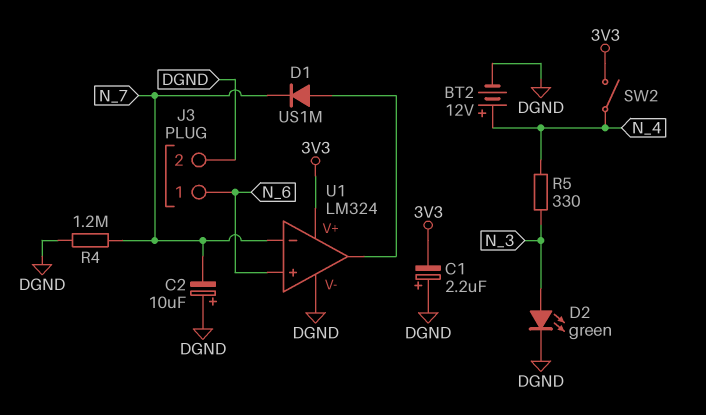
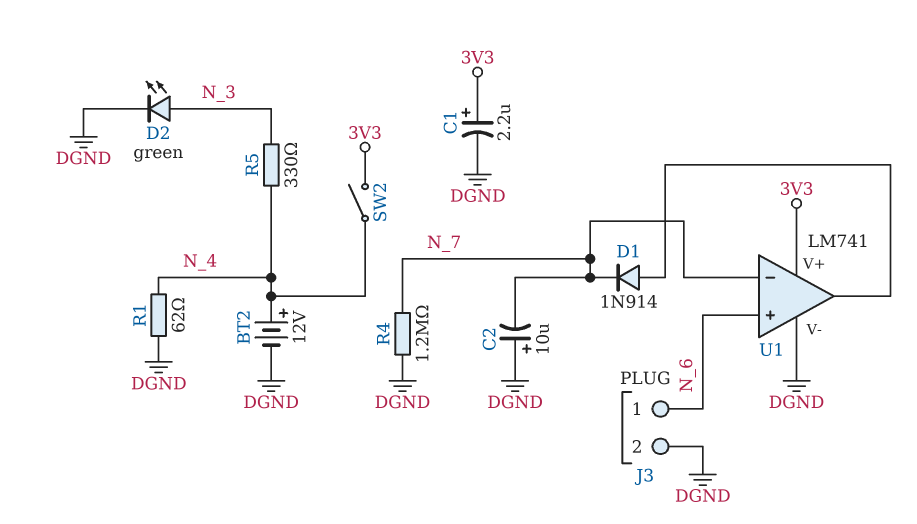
C1: 2.2uF (plus DGND, minus 3V3) -> 2.2uF (plus 3V3, minus DGND)
D1: diode US1M (A U1/out, K N_7) -> diode 1N914 (A U1/out, K N_7)
R1: none -> 62 (DGND, N_4)
U1: LM324 -> LM741

